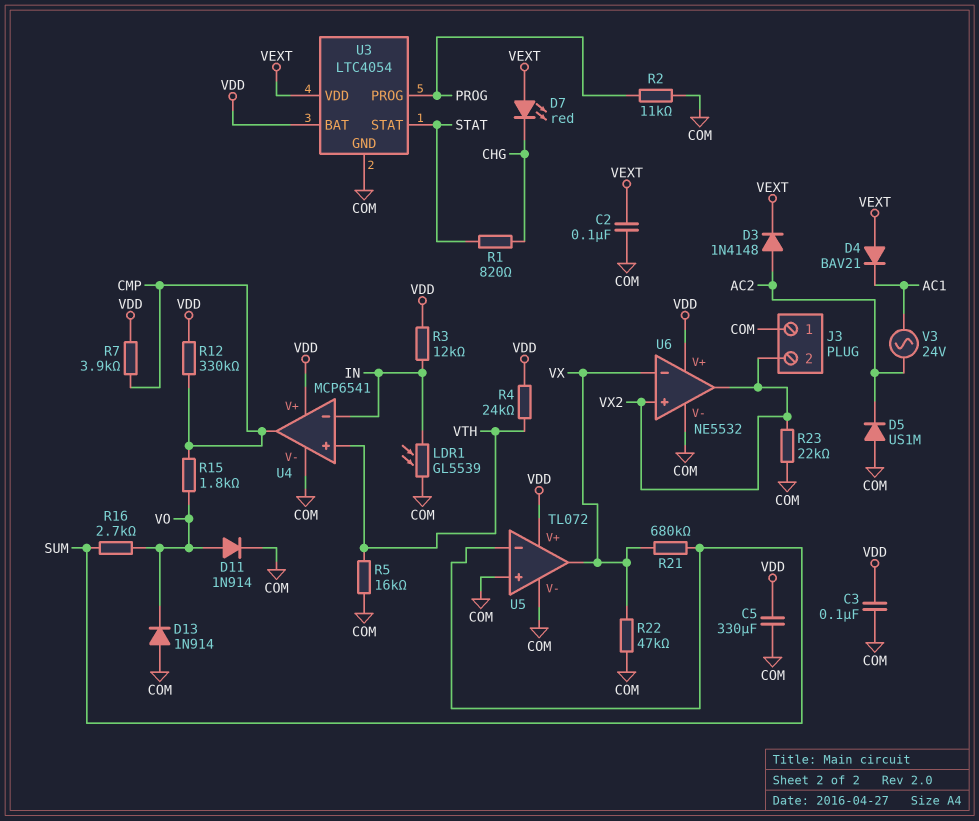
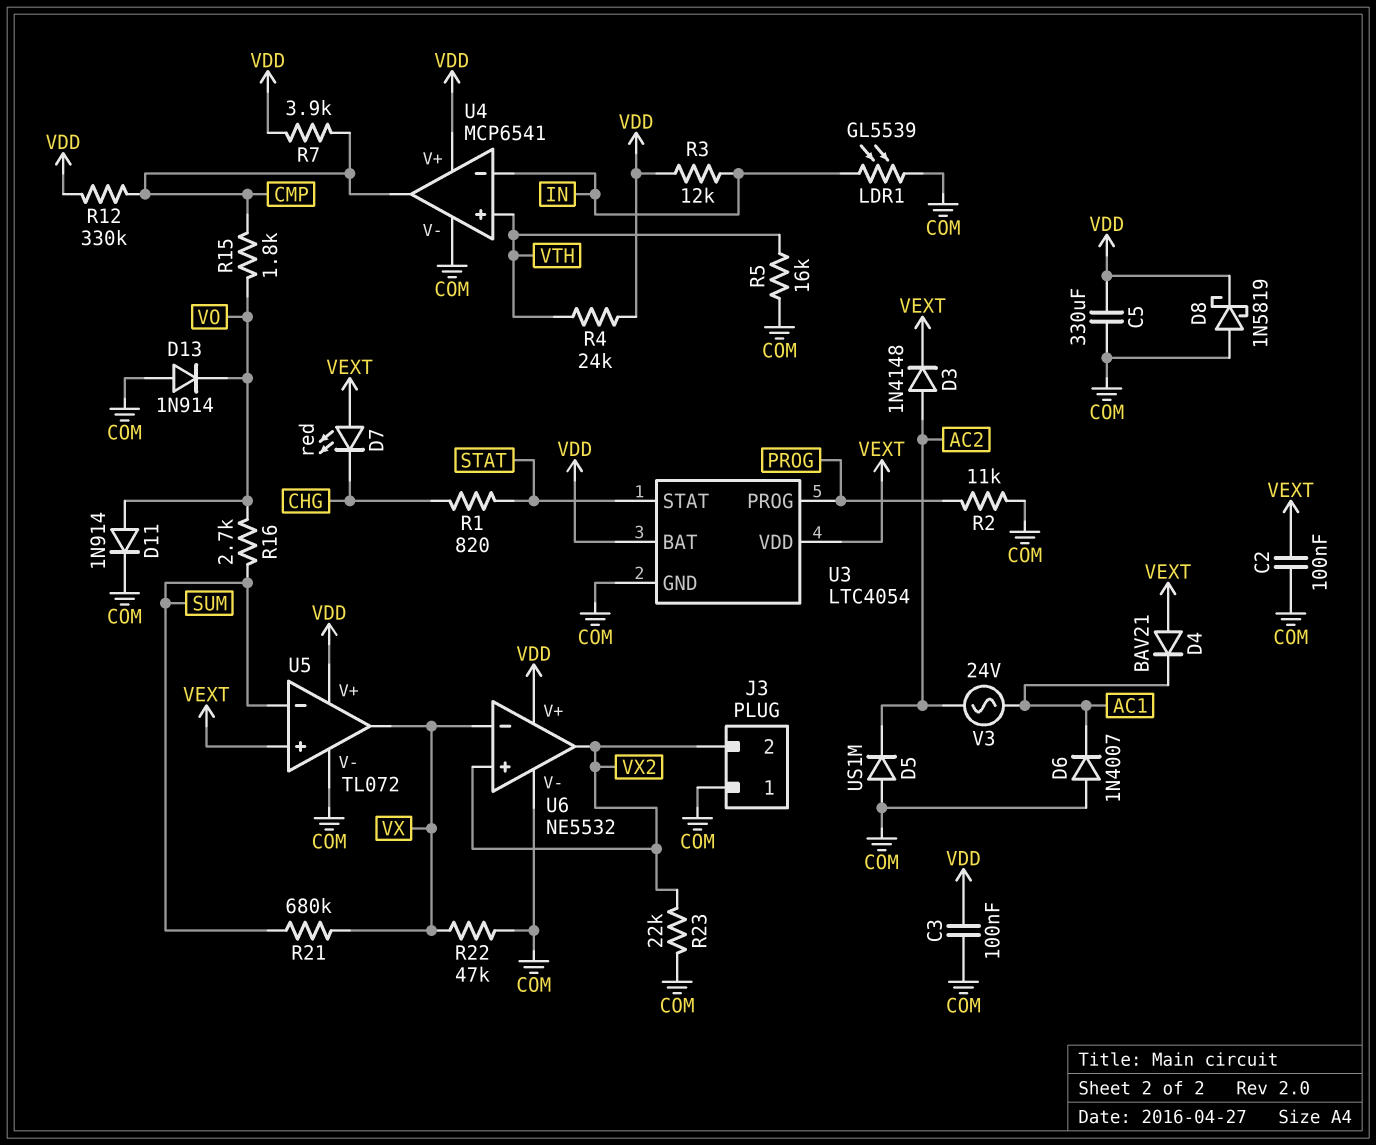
D6: none -> diode 1N4007 (A COM, K AC1)
D8: none -> schottky 1N5819 (A COM, K VDD)
U5 pin in+: COM -> VEXT

